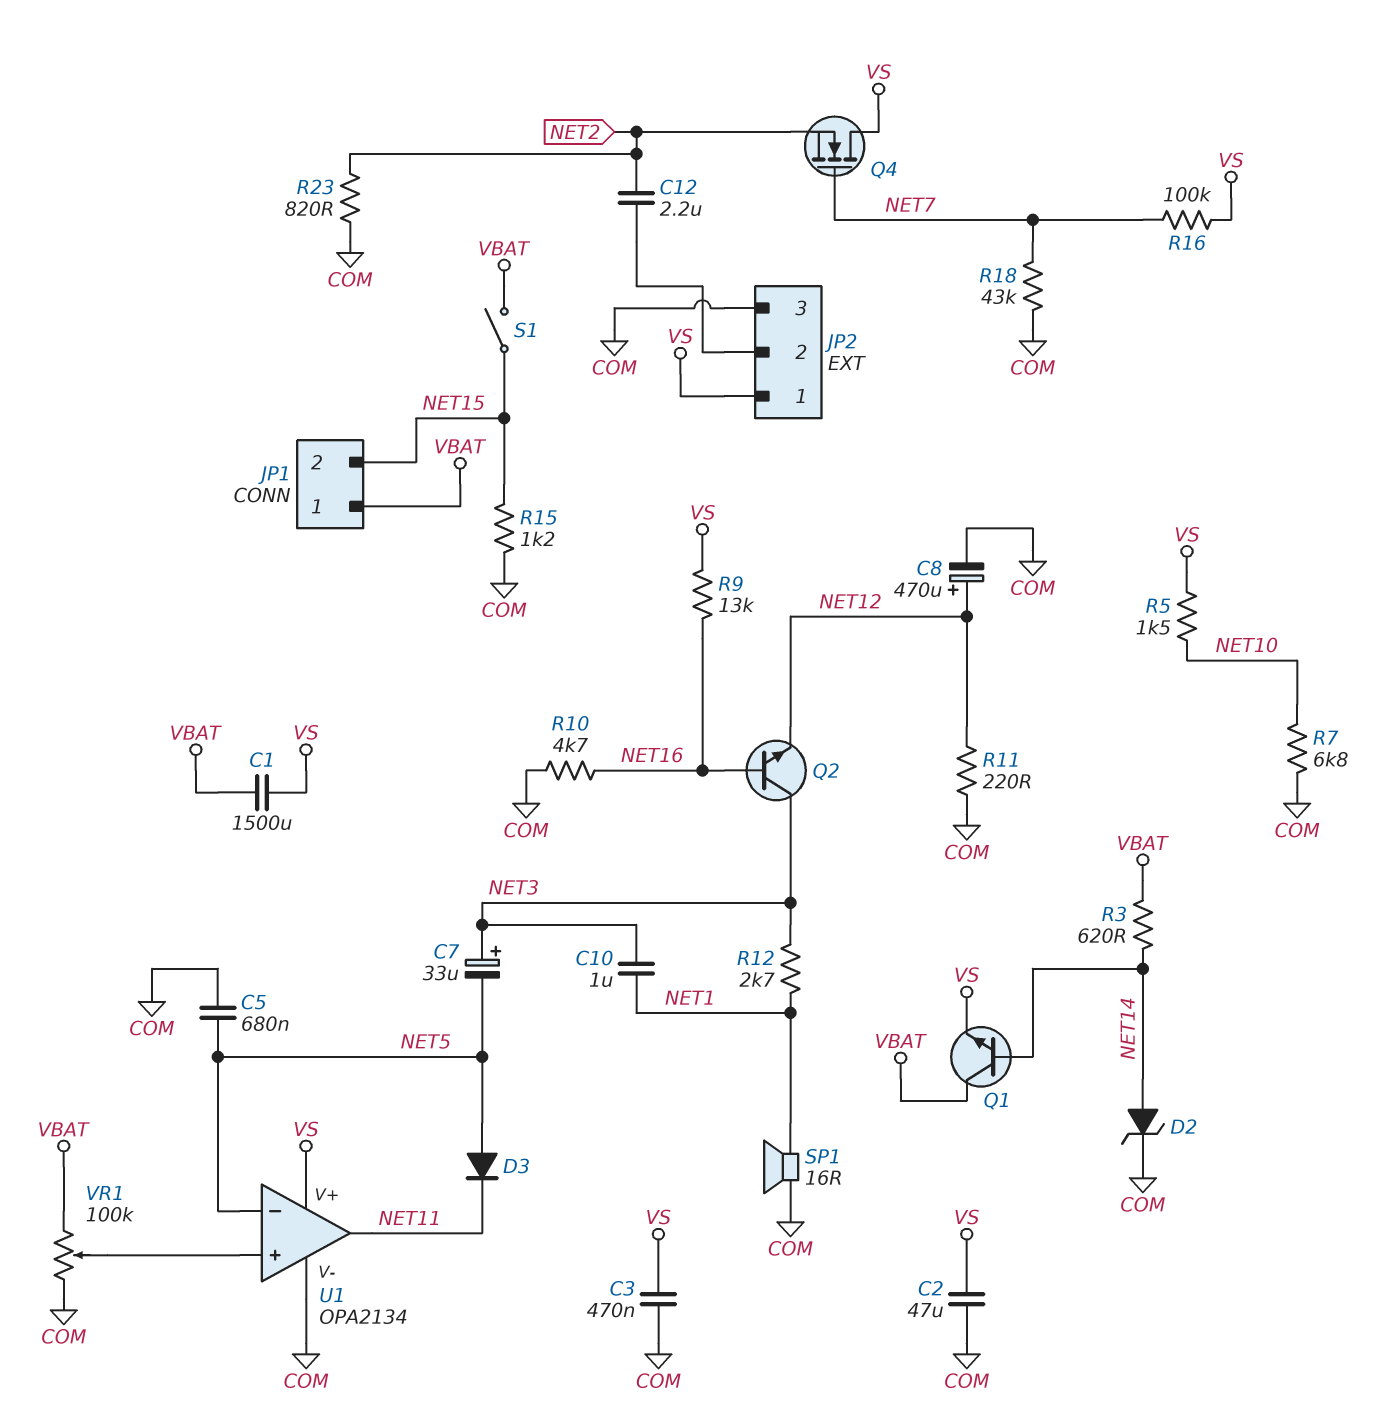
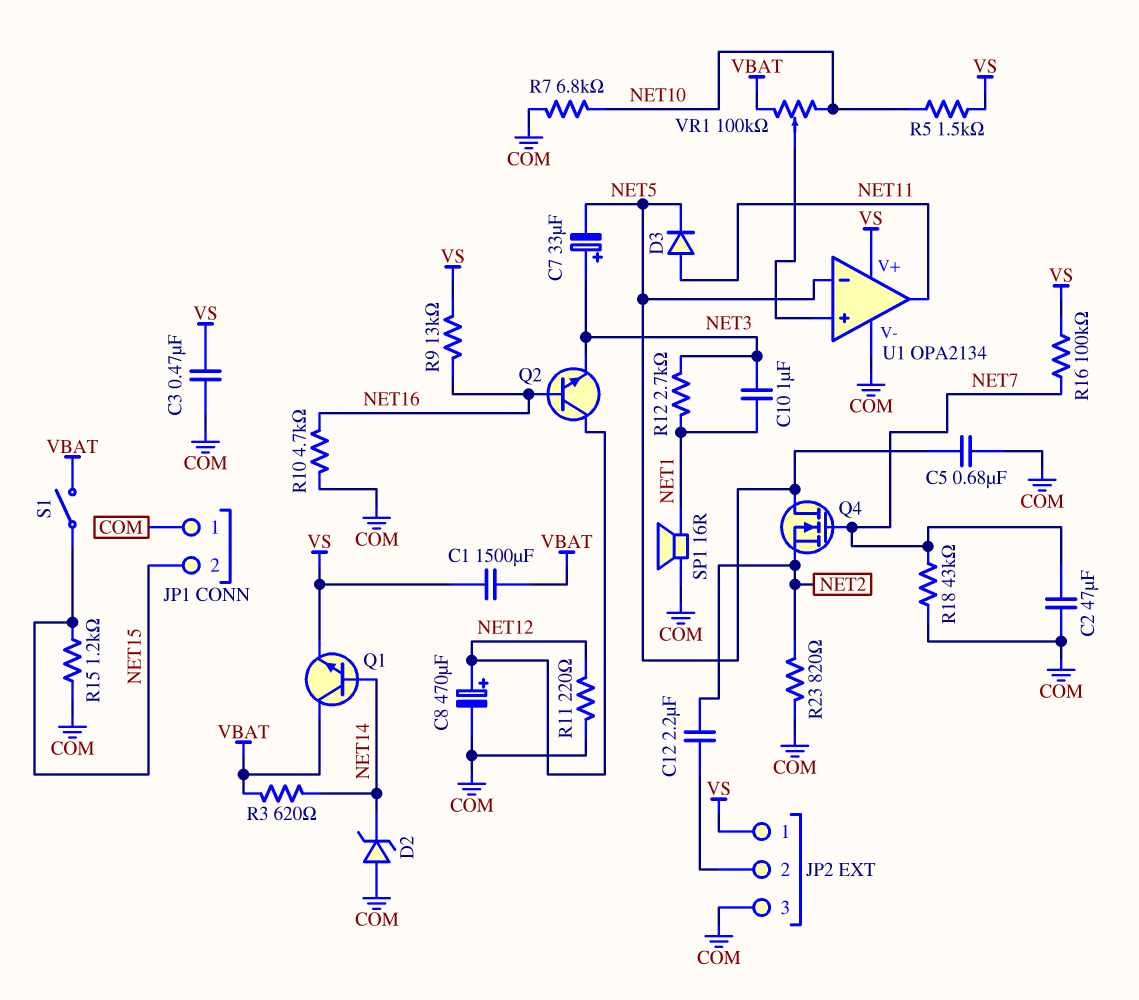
C2: 47uF (COM, VS) -> 47uF (COM, NET7)
D2: zener (A NET14, K COM) -> zener (A COM, K NET14)
D3: diode (A NET5, K NET11) -> diode (A NET11, K NET5)
JP1 pin 1: VBAT -> COM
Q2: NPN (B NET16, C NET3, E NET12) -> NPN (B NET16, C NET12, E NET3)
Q4: NMOS (G NET7, D VS, S NET2) -> NMOS (G NET7, D NET5, S NET2)
VR1: 100k (COM, VBAT, wiper U1/in+) -> 100k (NET10, VBAT, wiper U1/in+)

